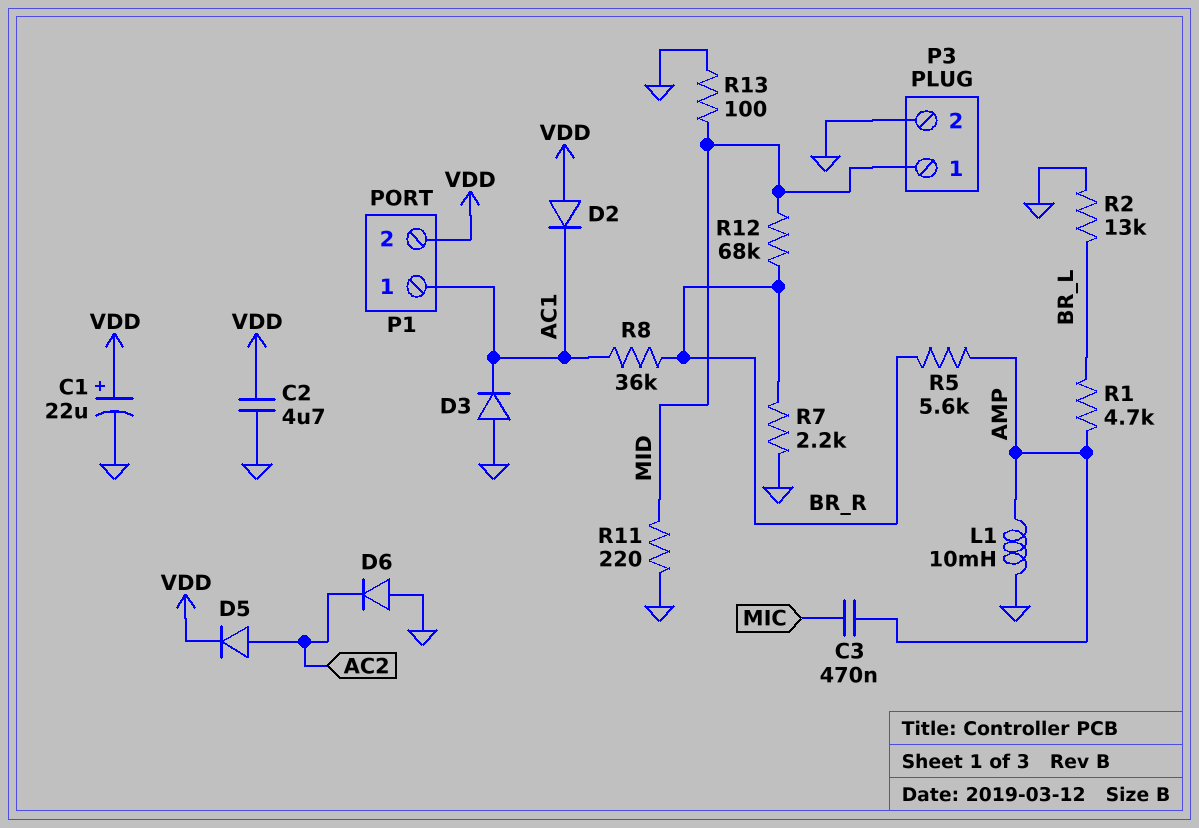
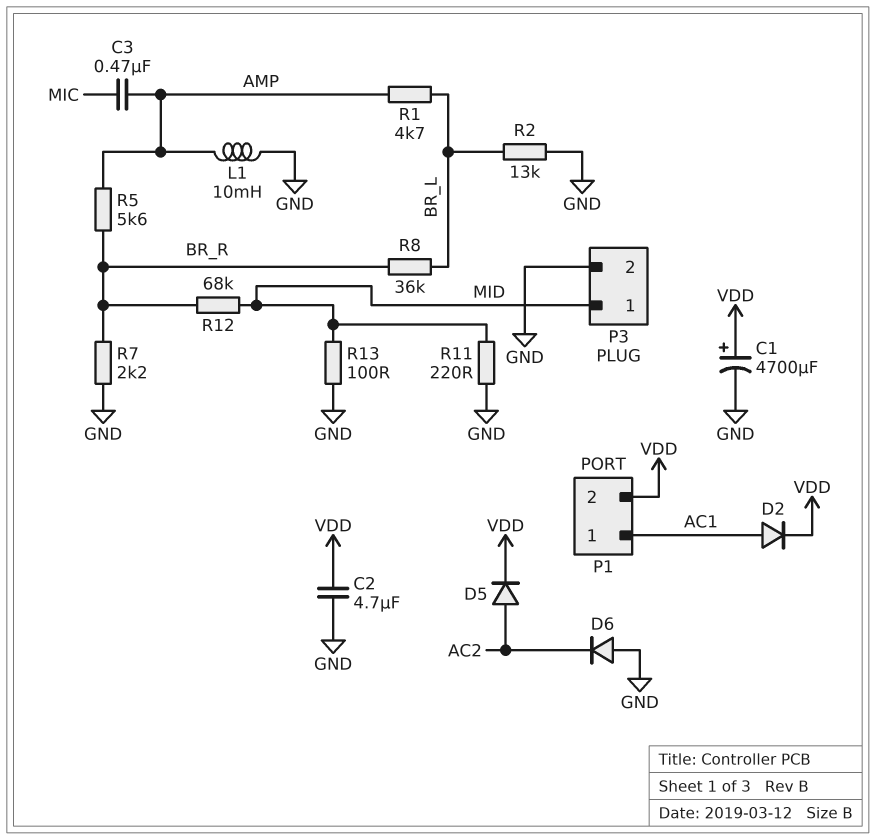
C1: 22uF (plus VDD, minus GND) -> 4700uF (plus VDD, minus GND)
D2: diode (A VDD, K AC1) -> diode (A AC1, K VDD)
D3: diode (A GND, K AC1) -> none
R8: 36k (AC1, BR_R) -> 36k (BR_L, BR_R)

